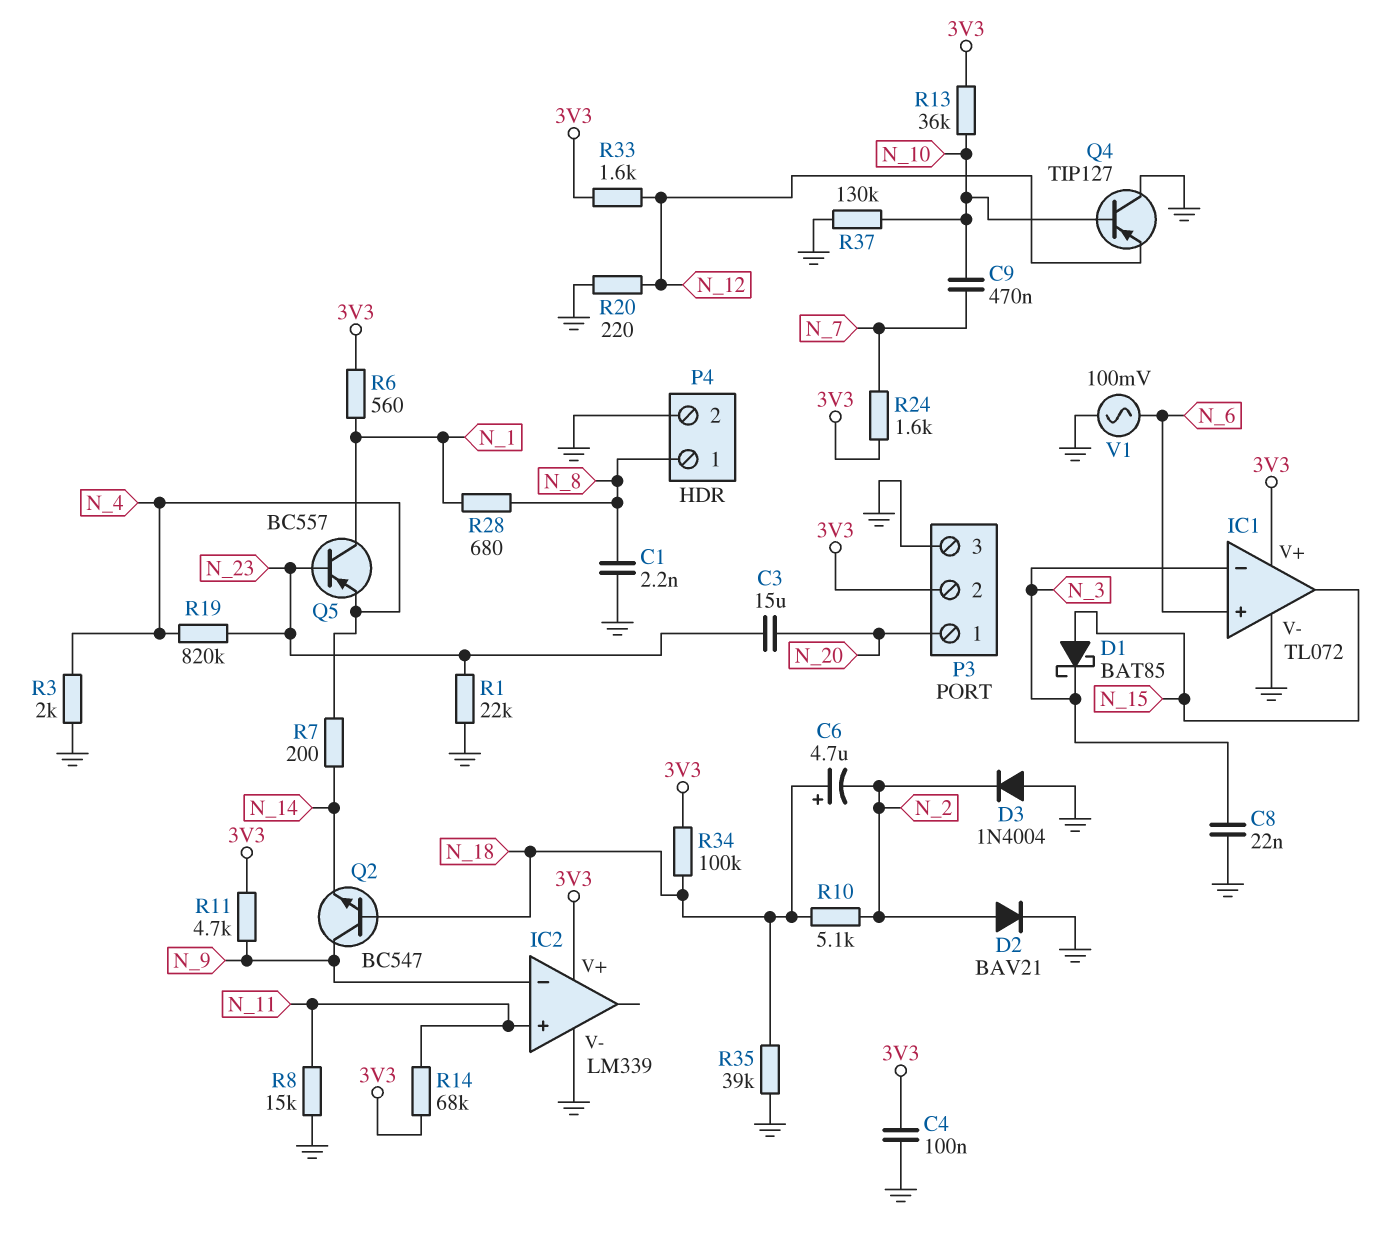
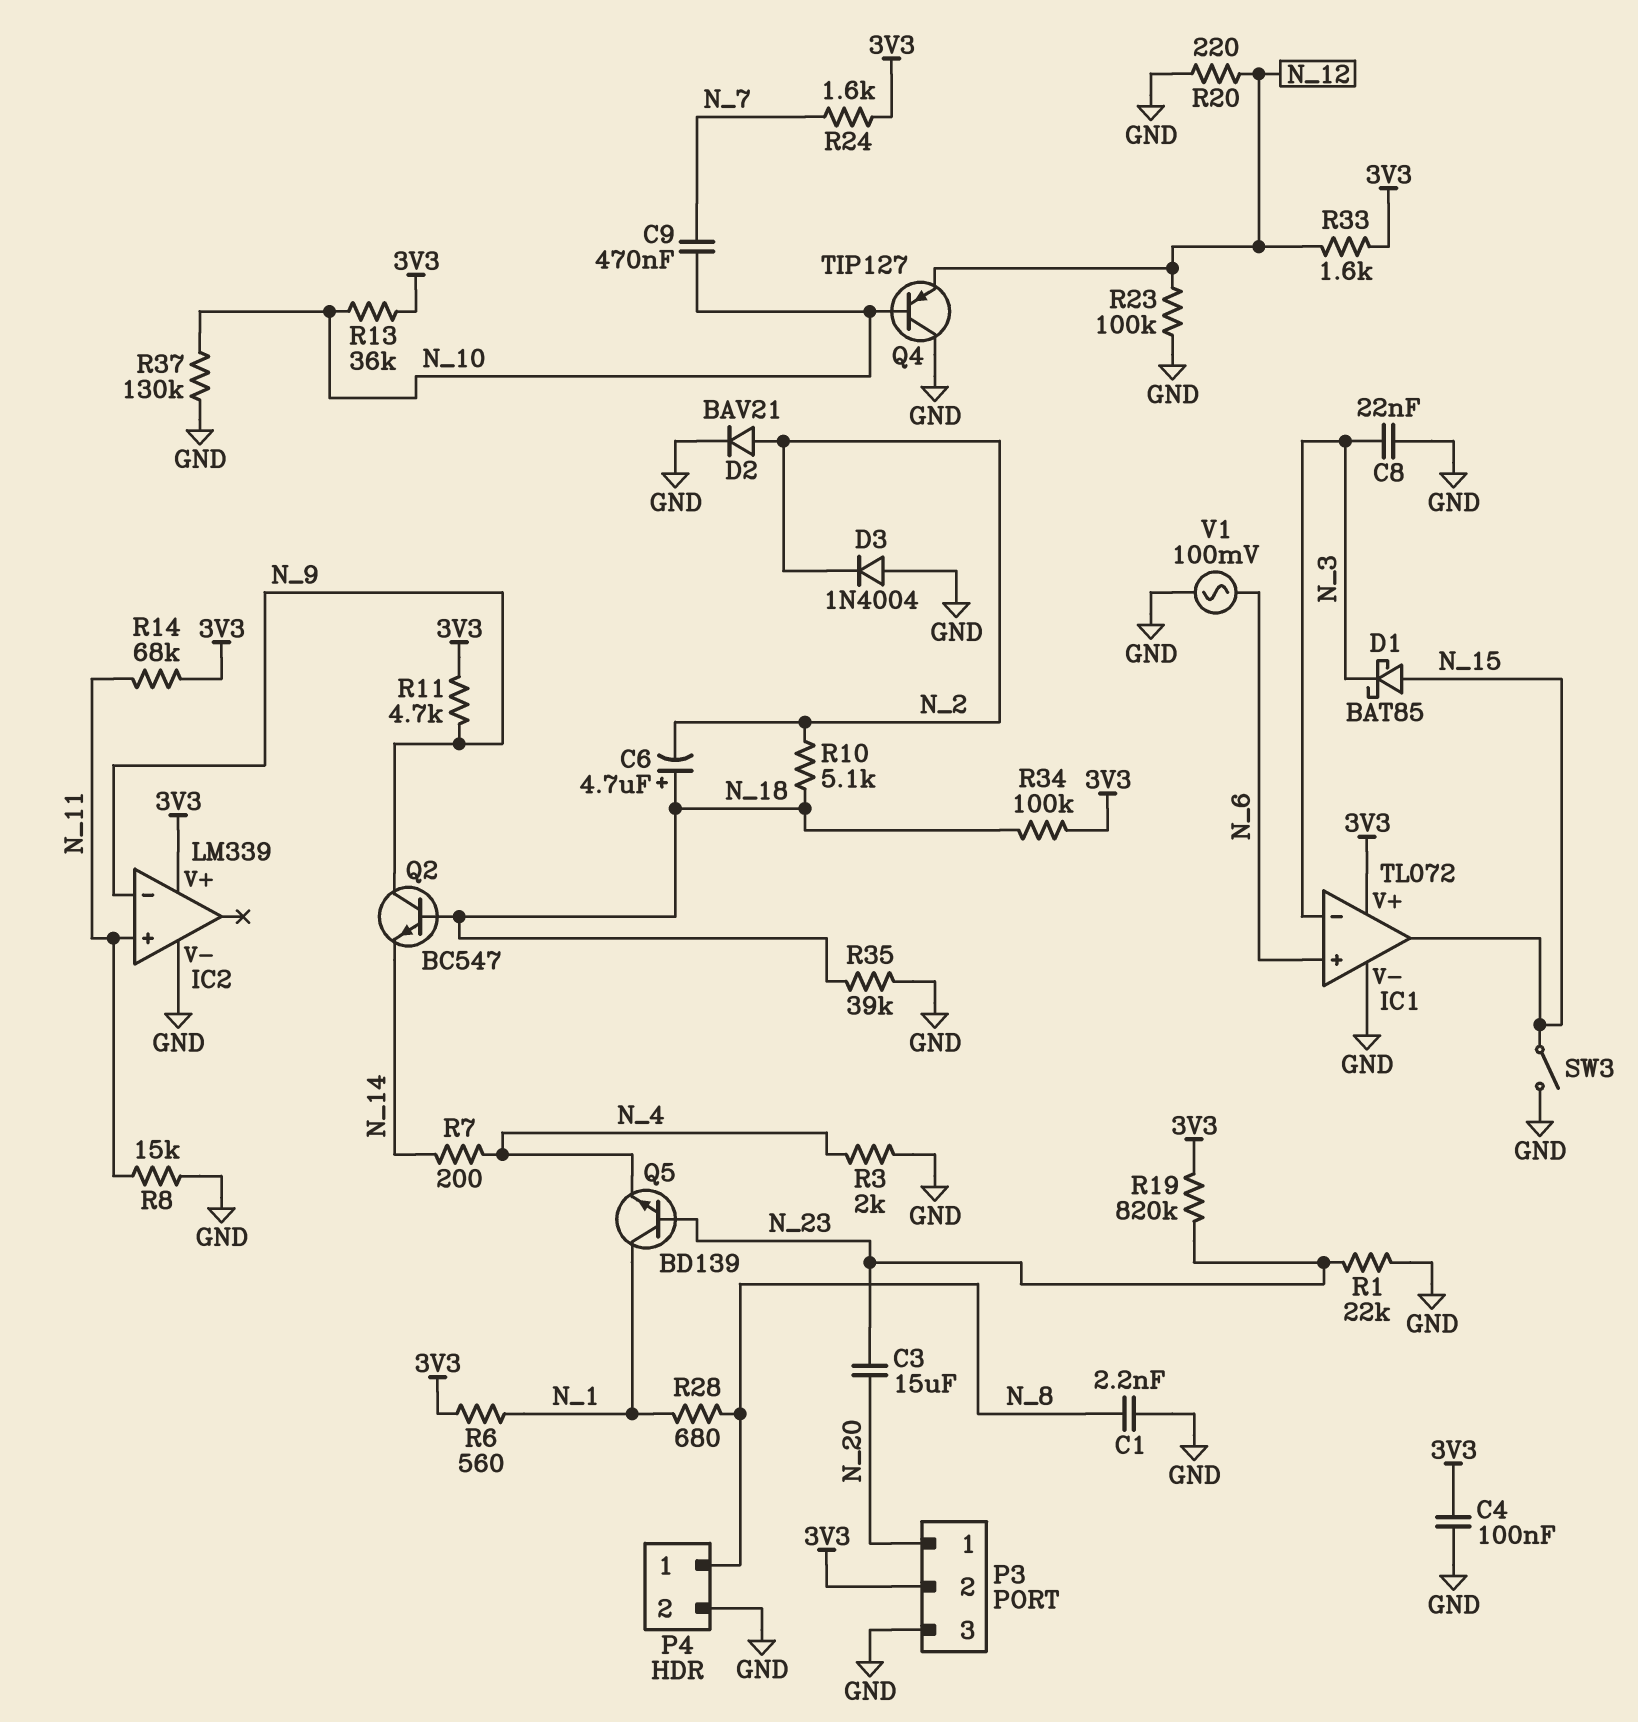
Q5: PNP BC557 (B N_23, C N_1, E N_4) -> NPN BD139 (B N_23, C N_1, E N_4)
R19: 820k (N_4, N_23) -> 820k (3V3, N_23)
R23: none -> 100k (GND, N_12)
SW3: none -> switch (GND, N_15)

